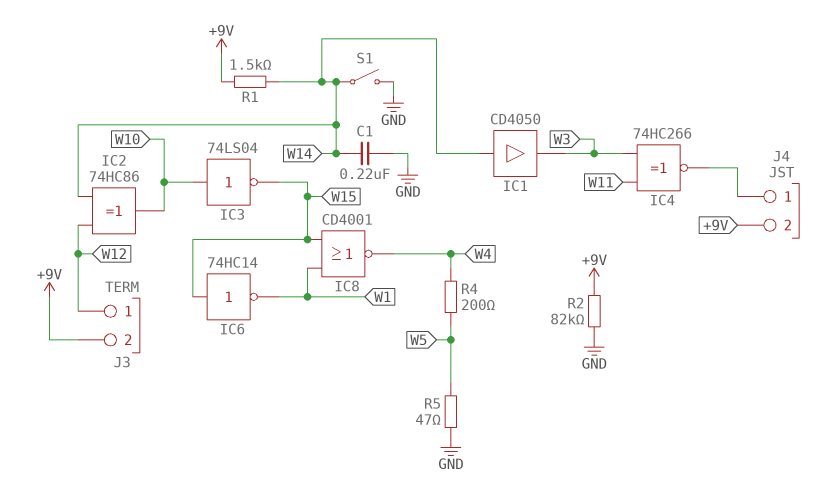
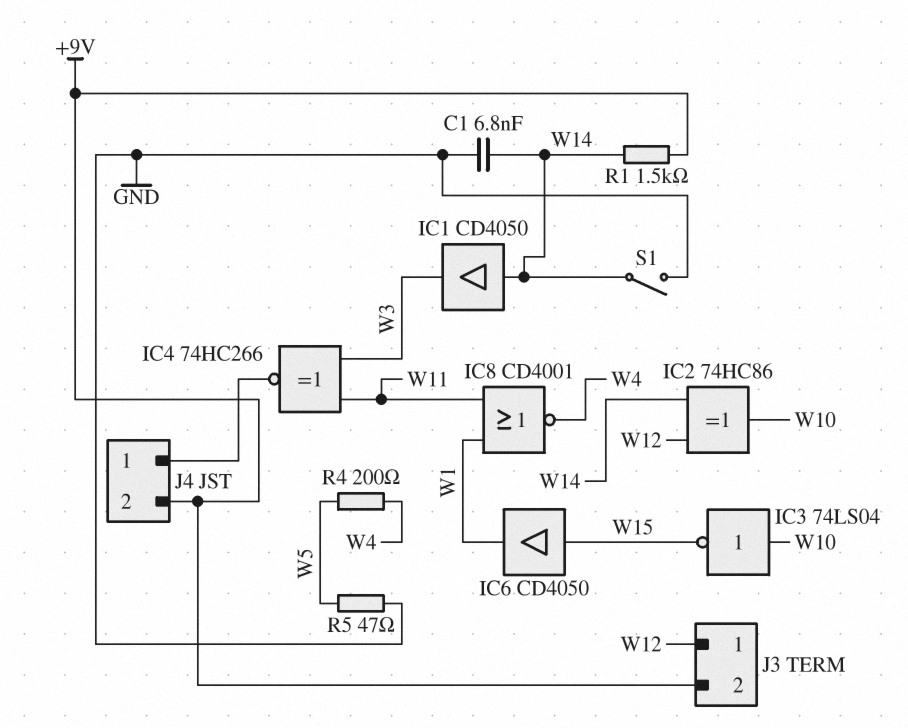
C1: 220nF (GND, W14) -> 6.8nF (GND, W14)
IC6: NOT 74HC14 (in W15, out W1) -> buffer CD4050 (in W15, out W1)
IC8: NOR CD4001 (in W1, in W15, out W4) -> NOR CD4001 (in W1, in W11, out W4)
R2: 82k (+9V, GND) -> none

